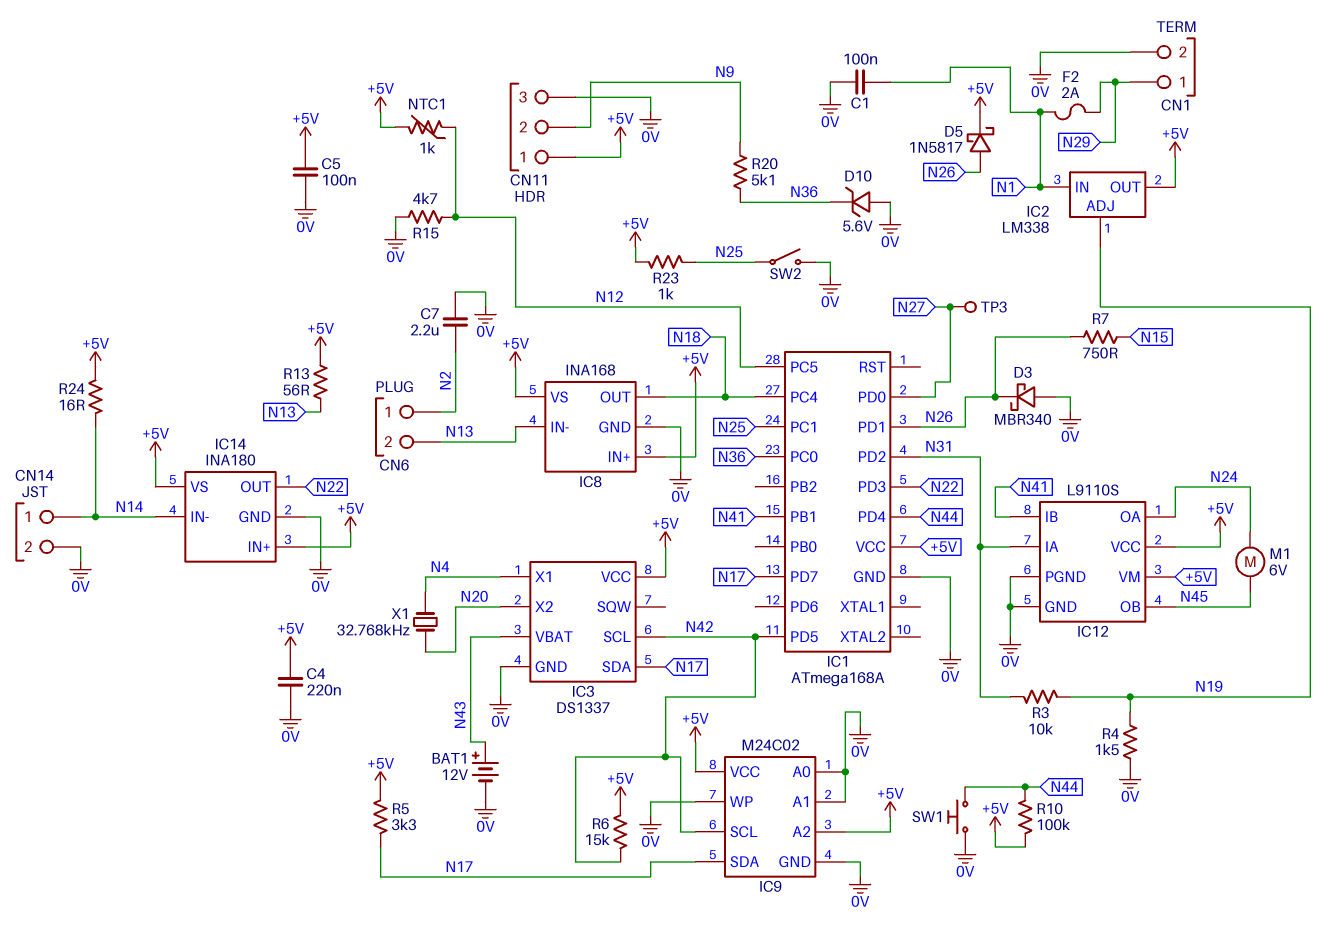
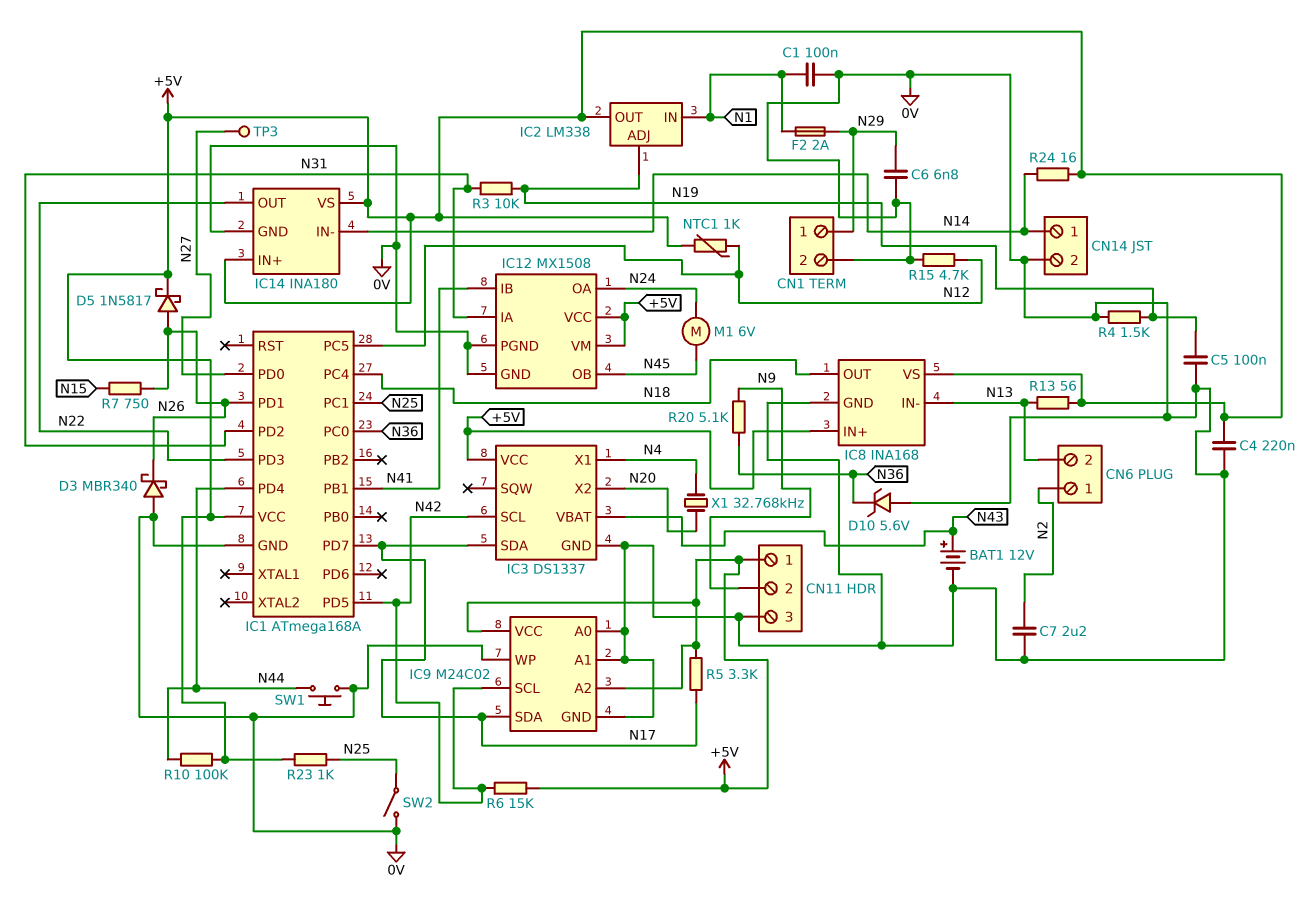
C5: 100nF (+5V, 0V) -> 100nF (0V, N19)
C6: none -> 6.8nF (0V, N29)
IC12: L9110S -> MX1508

